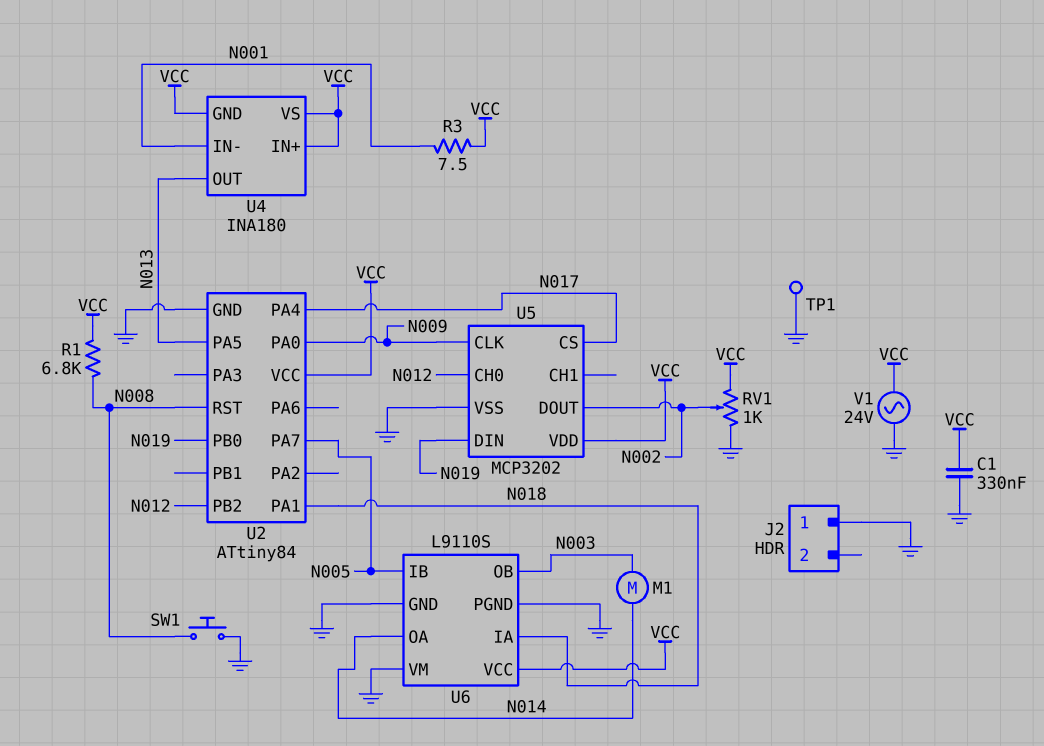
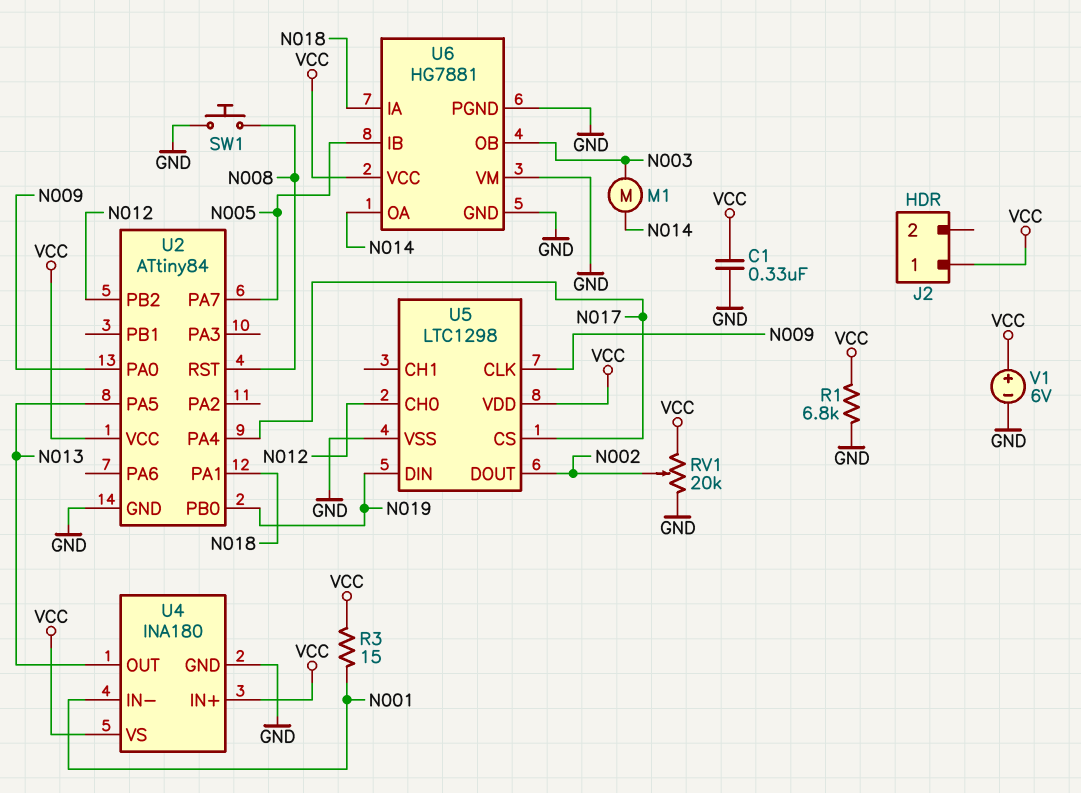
J2 pin 1: GND -> VCC
R1: 6.8k (N008, VCC) -> 6.8k (GND, VCC)
R3: 7.5 (N001, VCC) -> 15 (N001, VCC)
RV1: 1k (GND, VCC, wiper N002) -> 20k (GND, VCC, wiper N002)
TP1: test point (GND) -> none
U4 pin GND: VCC -> GND
U5: MCP3202 -> LTC1298
U6: L9110S -> HG7881
V1: AC 24V (GND, VCC) -> 6V (plus VCC, minus GND)

